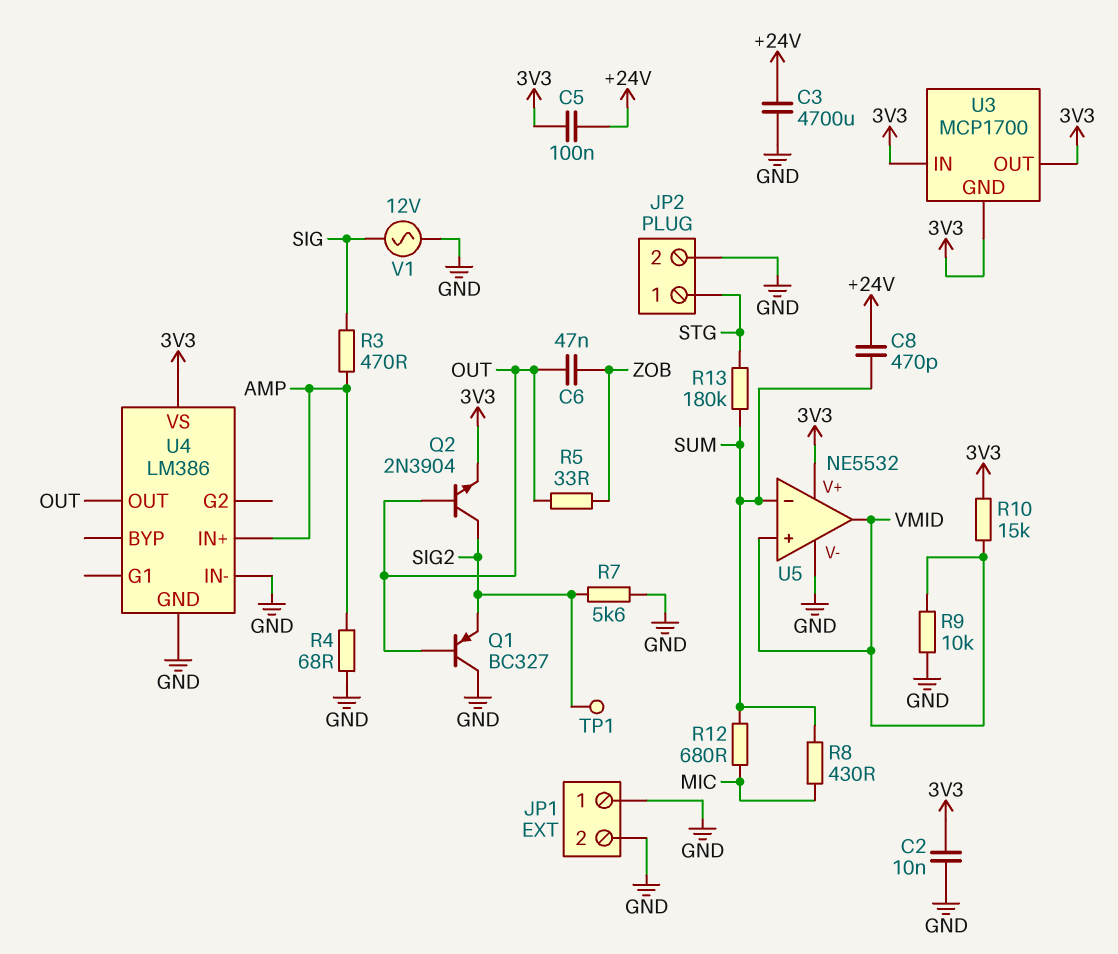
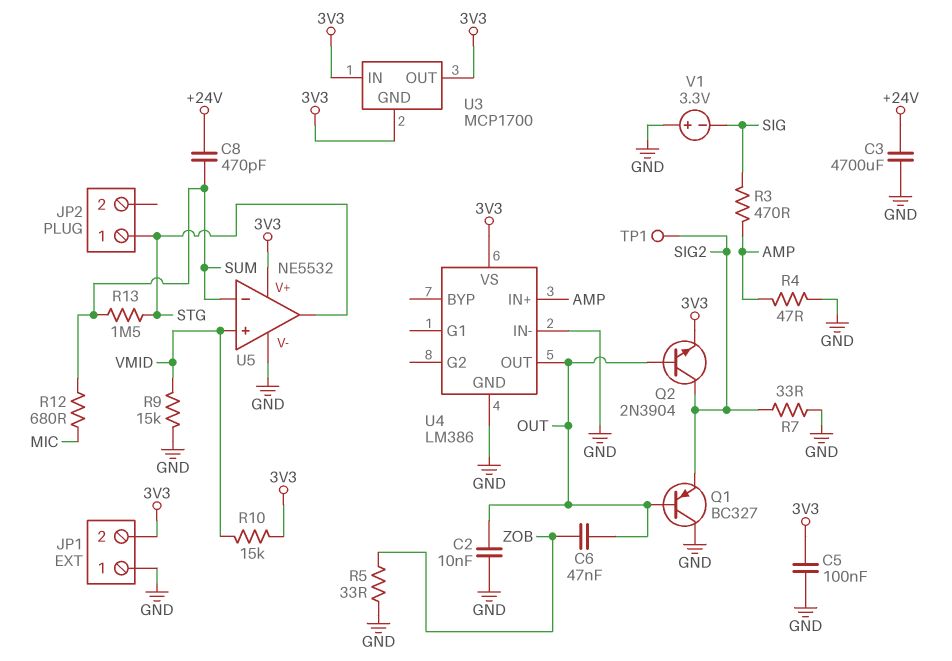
C2: 10nF (3V3, GND) -> 10nF (GND, OUT)
C5: 100nF (+24V, 3V3) -> 100nF (3V3, GND)
JP1 pin 2: GND -> 3V3
JP2 pin 2: GND -> none
R4: 68 (AMP, GND) -> 47 (AMP, GND)
R5: 33 (OUT, ZOB) -> 33 (GND, ZOB)
R7: 5.6k (GND, SIG2) -> 33 (GND, SIG2)
R8: 430 (MIC, SUM) -> none
R9: 10k (GND, VMID) -> 15k (GND, VMID)
R13: 180k (STG, SUM) -> 1.5M (STG, SUM)
U5 pin out: VMID -> STG
V1: AC 12V (GND, SIG) -> 3.3V (plus GND, minus SIG)

